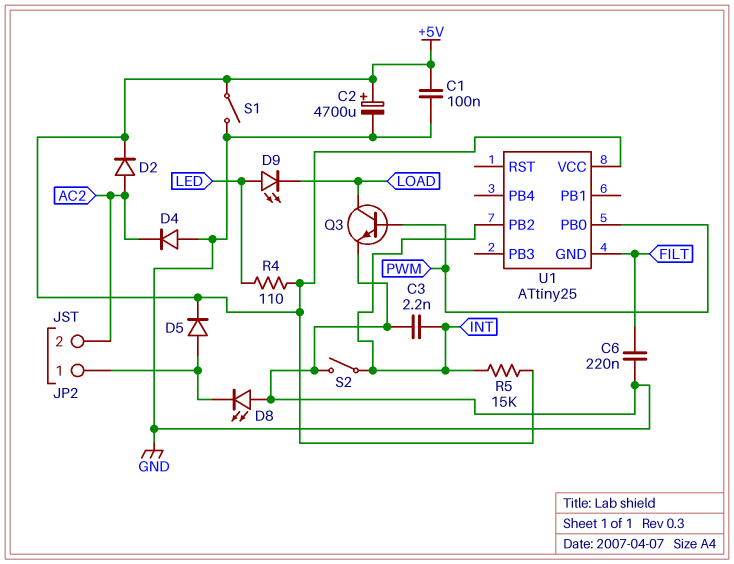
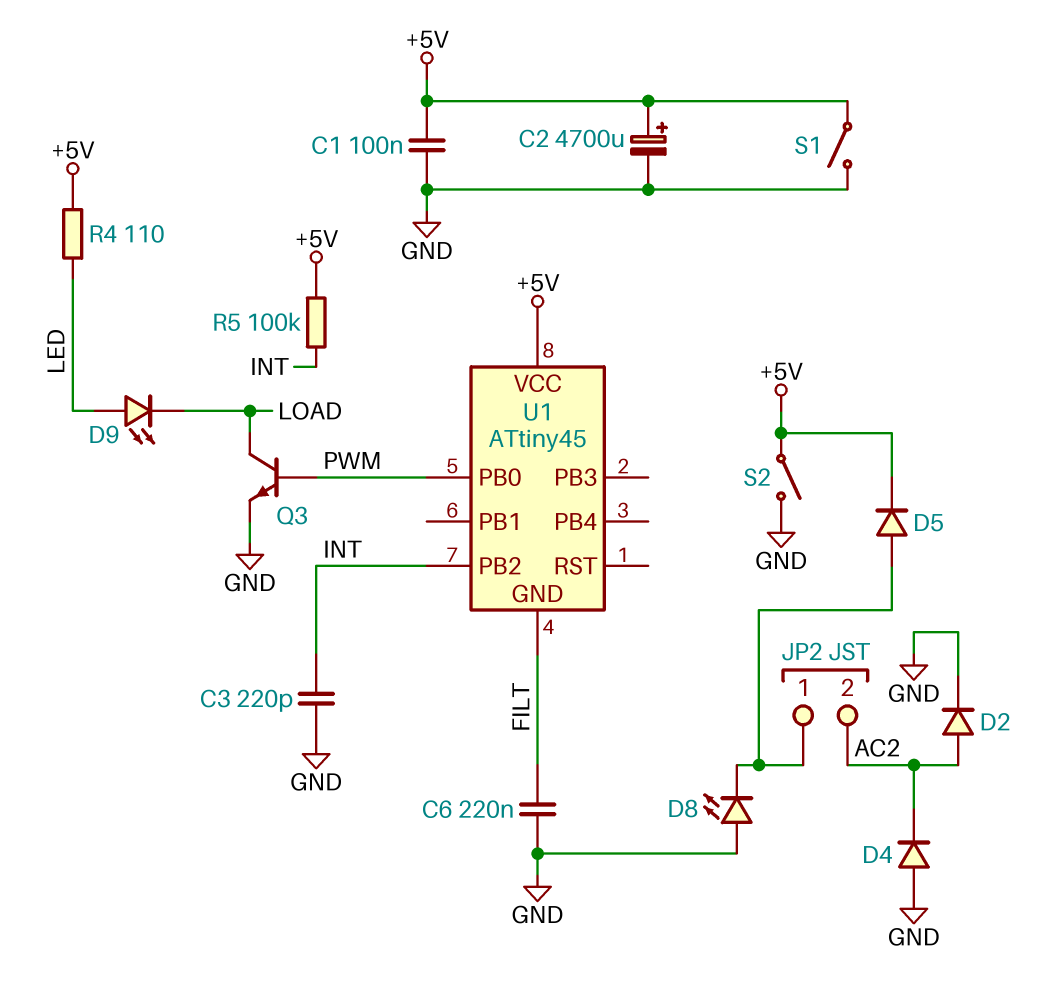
C3: 2.2nF (GND, INT) -> 220pF (GND, INT)
D2: diode (A AC2, K +5V) -> diode (A AC2, K GND)
R5: 15k (+5V, INT) -> 100k (+5V, INT)
S2: switch (GND, INT) -> switch (+5V, GND)
U1: ATtiny25 -> ATtiny45

